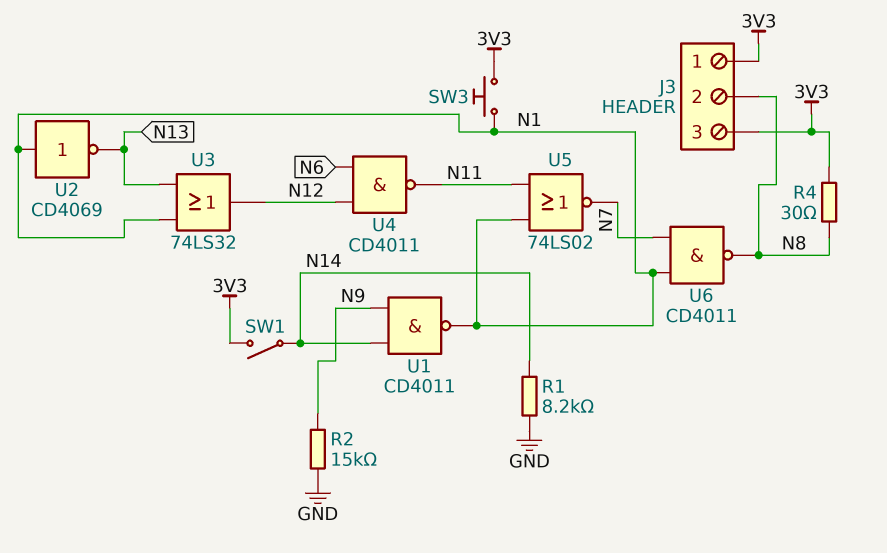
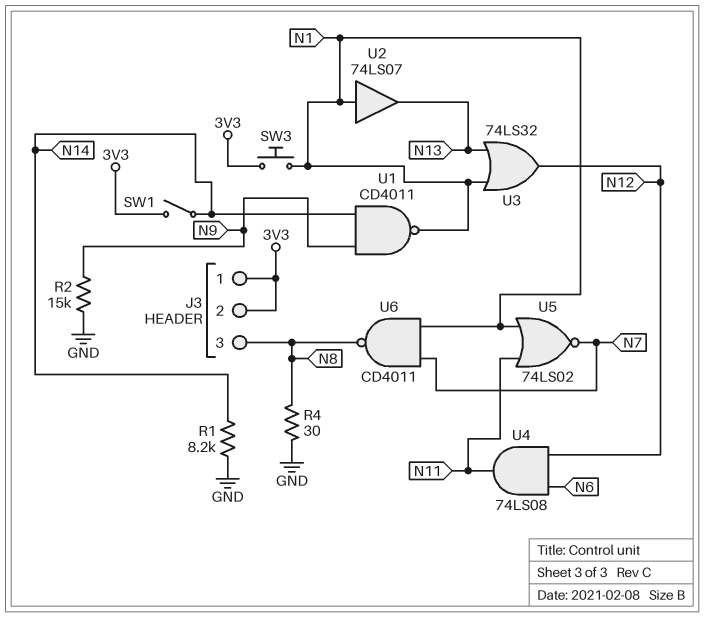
J3 pin 2: N8 -> 3V3
J3 pin 3: 3V3 -> N8
R4: 30 (3V3, N8) -> 30 (GND, N8)
U2: NOT CD4069 (in N1, out N13) -> buffer 74LS07 (in N1, out N13)
U4: NAND CD4011 (in N6, in N12, out N11) -> AND 74LS08 (in N6, in N12, out N11)

